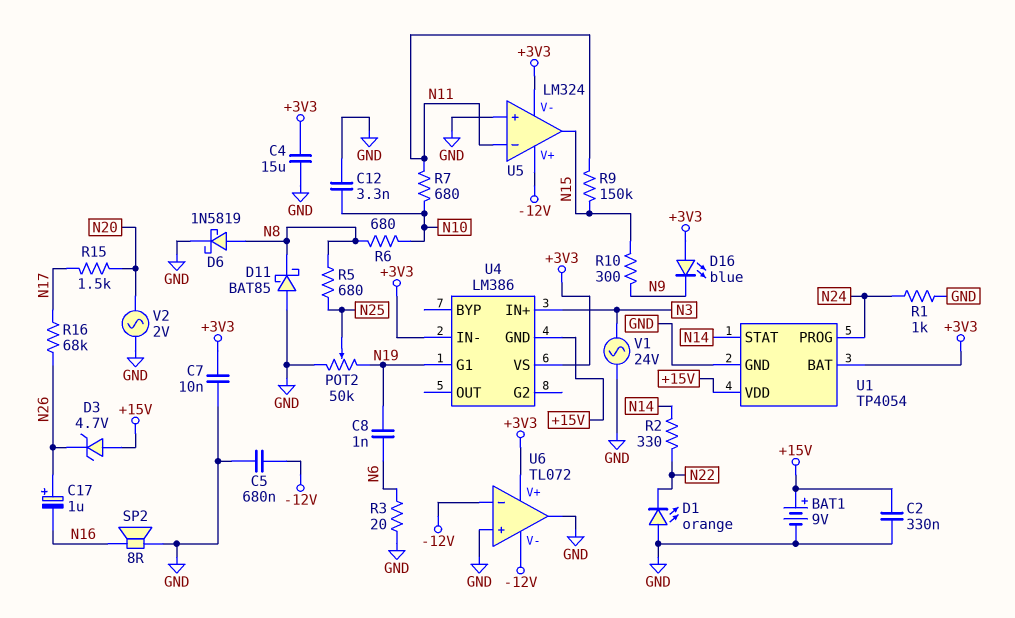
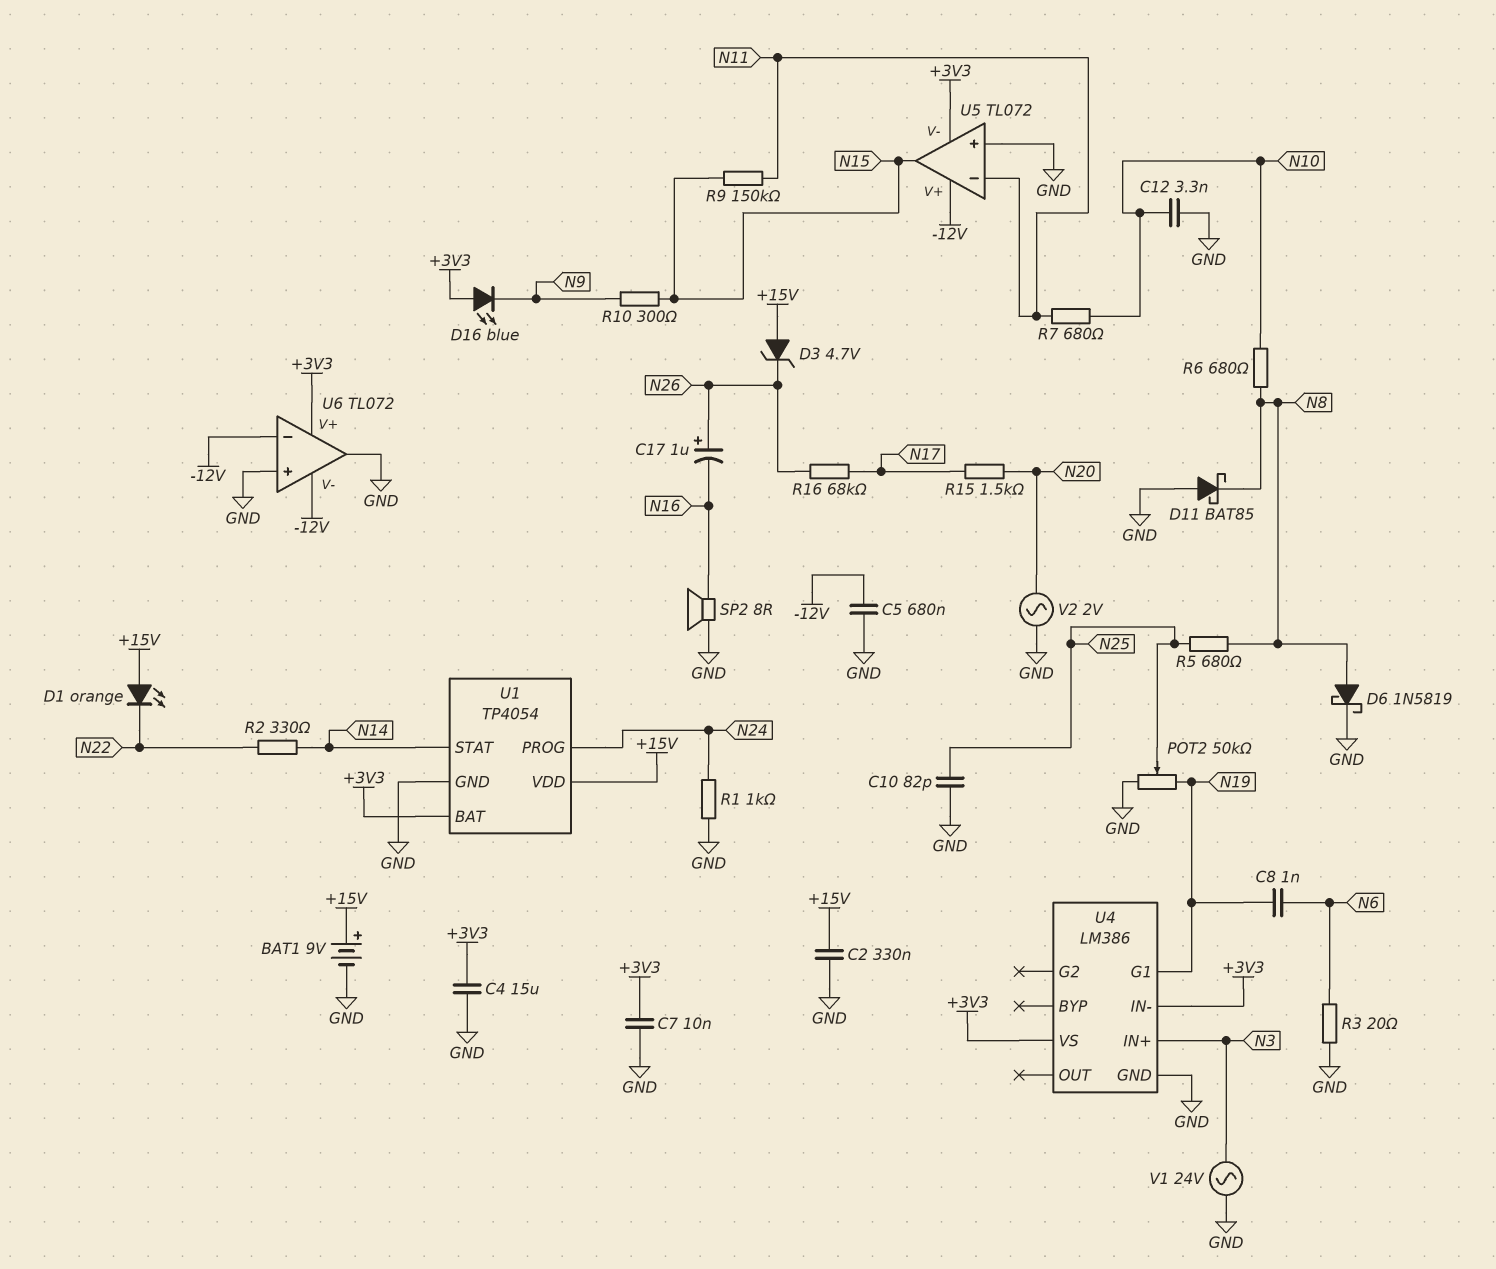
C10: none -> 82pF (GND, N25)
D1: LED orange (A GND, K N22) -> LED orange (A +15V, K N22)
U4 pin GND: +15V -> GND
U5: LM324 -> TL072

